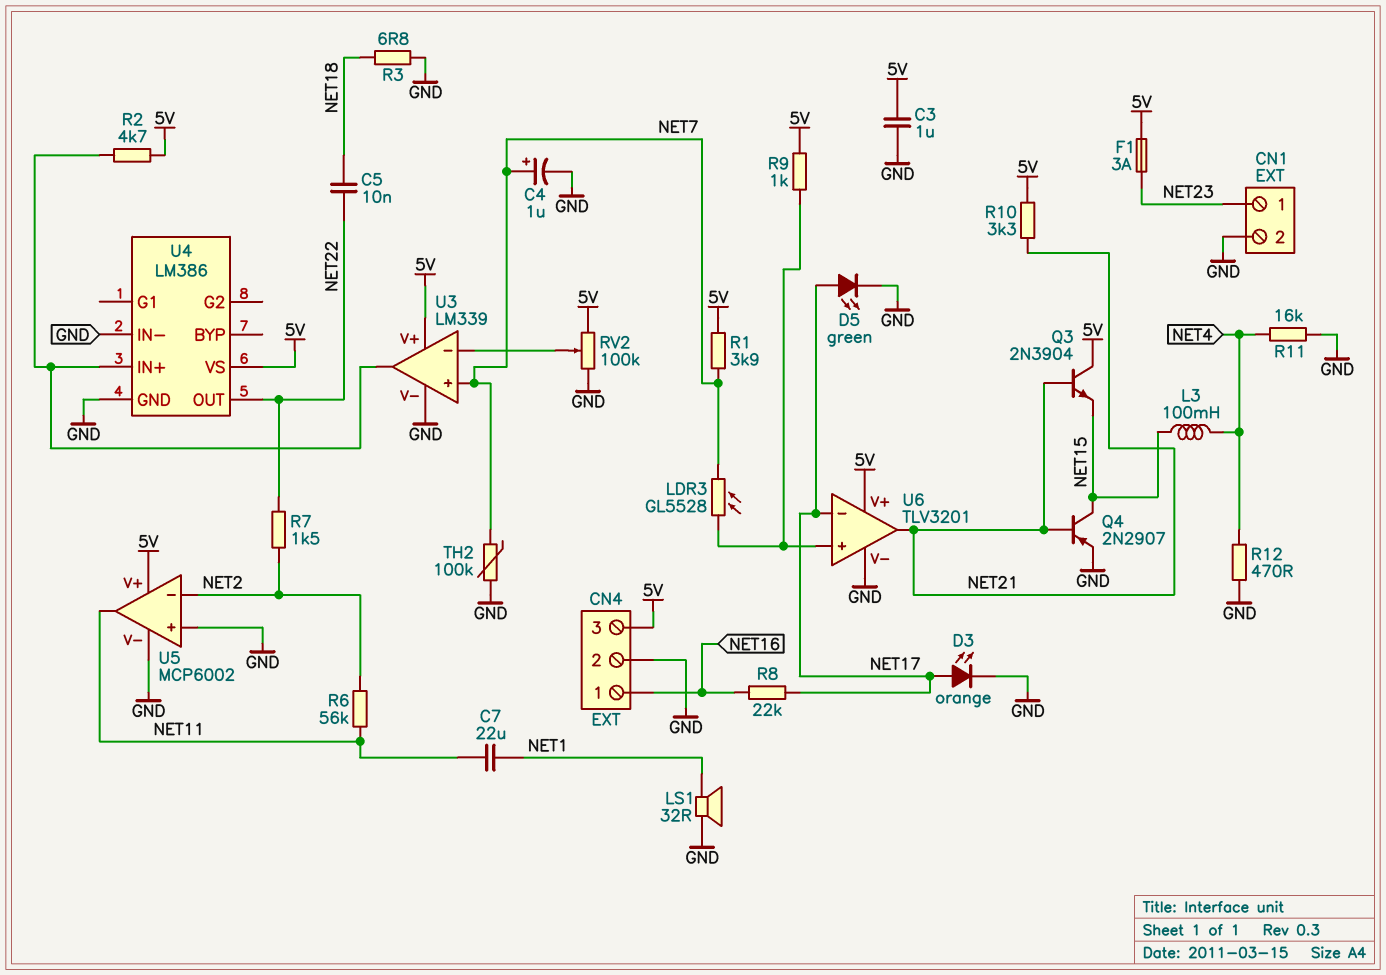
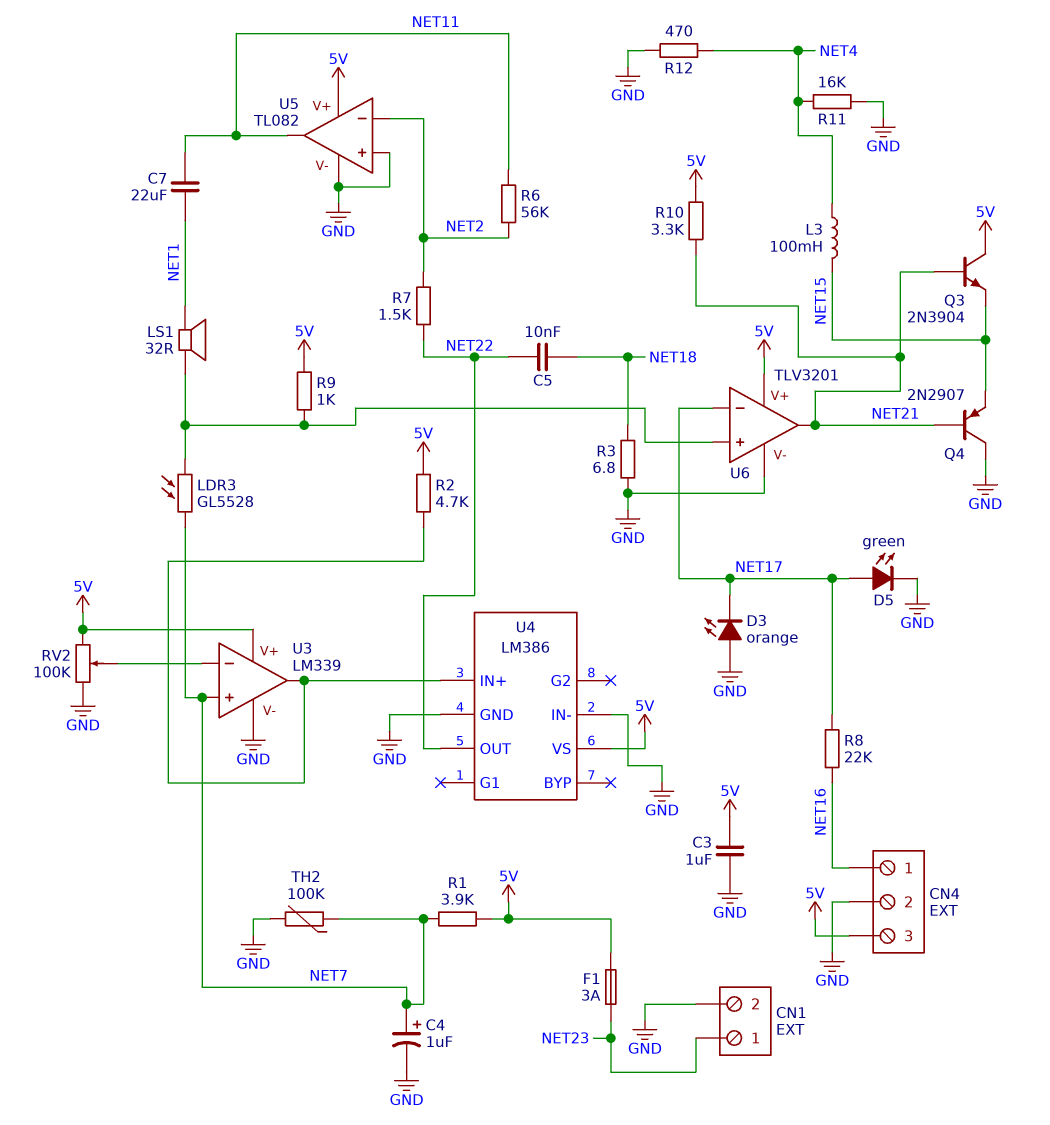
D3: LED orange (A NET17, K GND) -> LED orange (A GND, K NET17)
LS1: speaker 32R (GND, NET1) -> speaker 32R (NET1, U6/in+)
Q4: PNP 2N2907 (B NET21, C NET15, E GND) -> PNP 2N2907 (B NET21, C GND, E NET15)
U5: MCP6002 -> TL082

